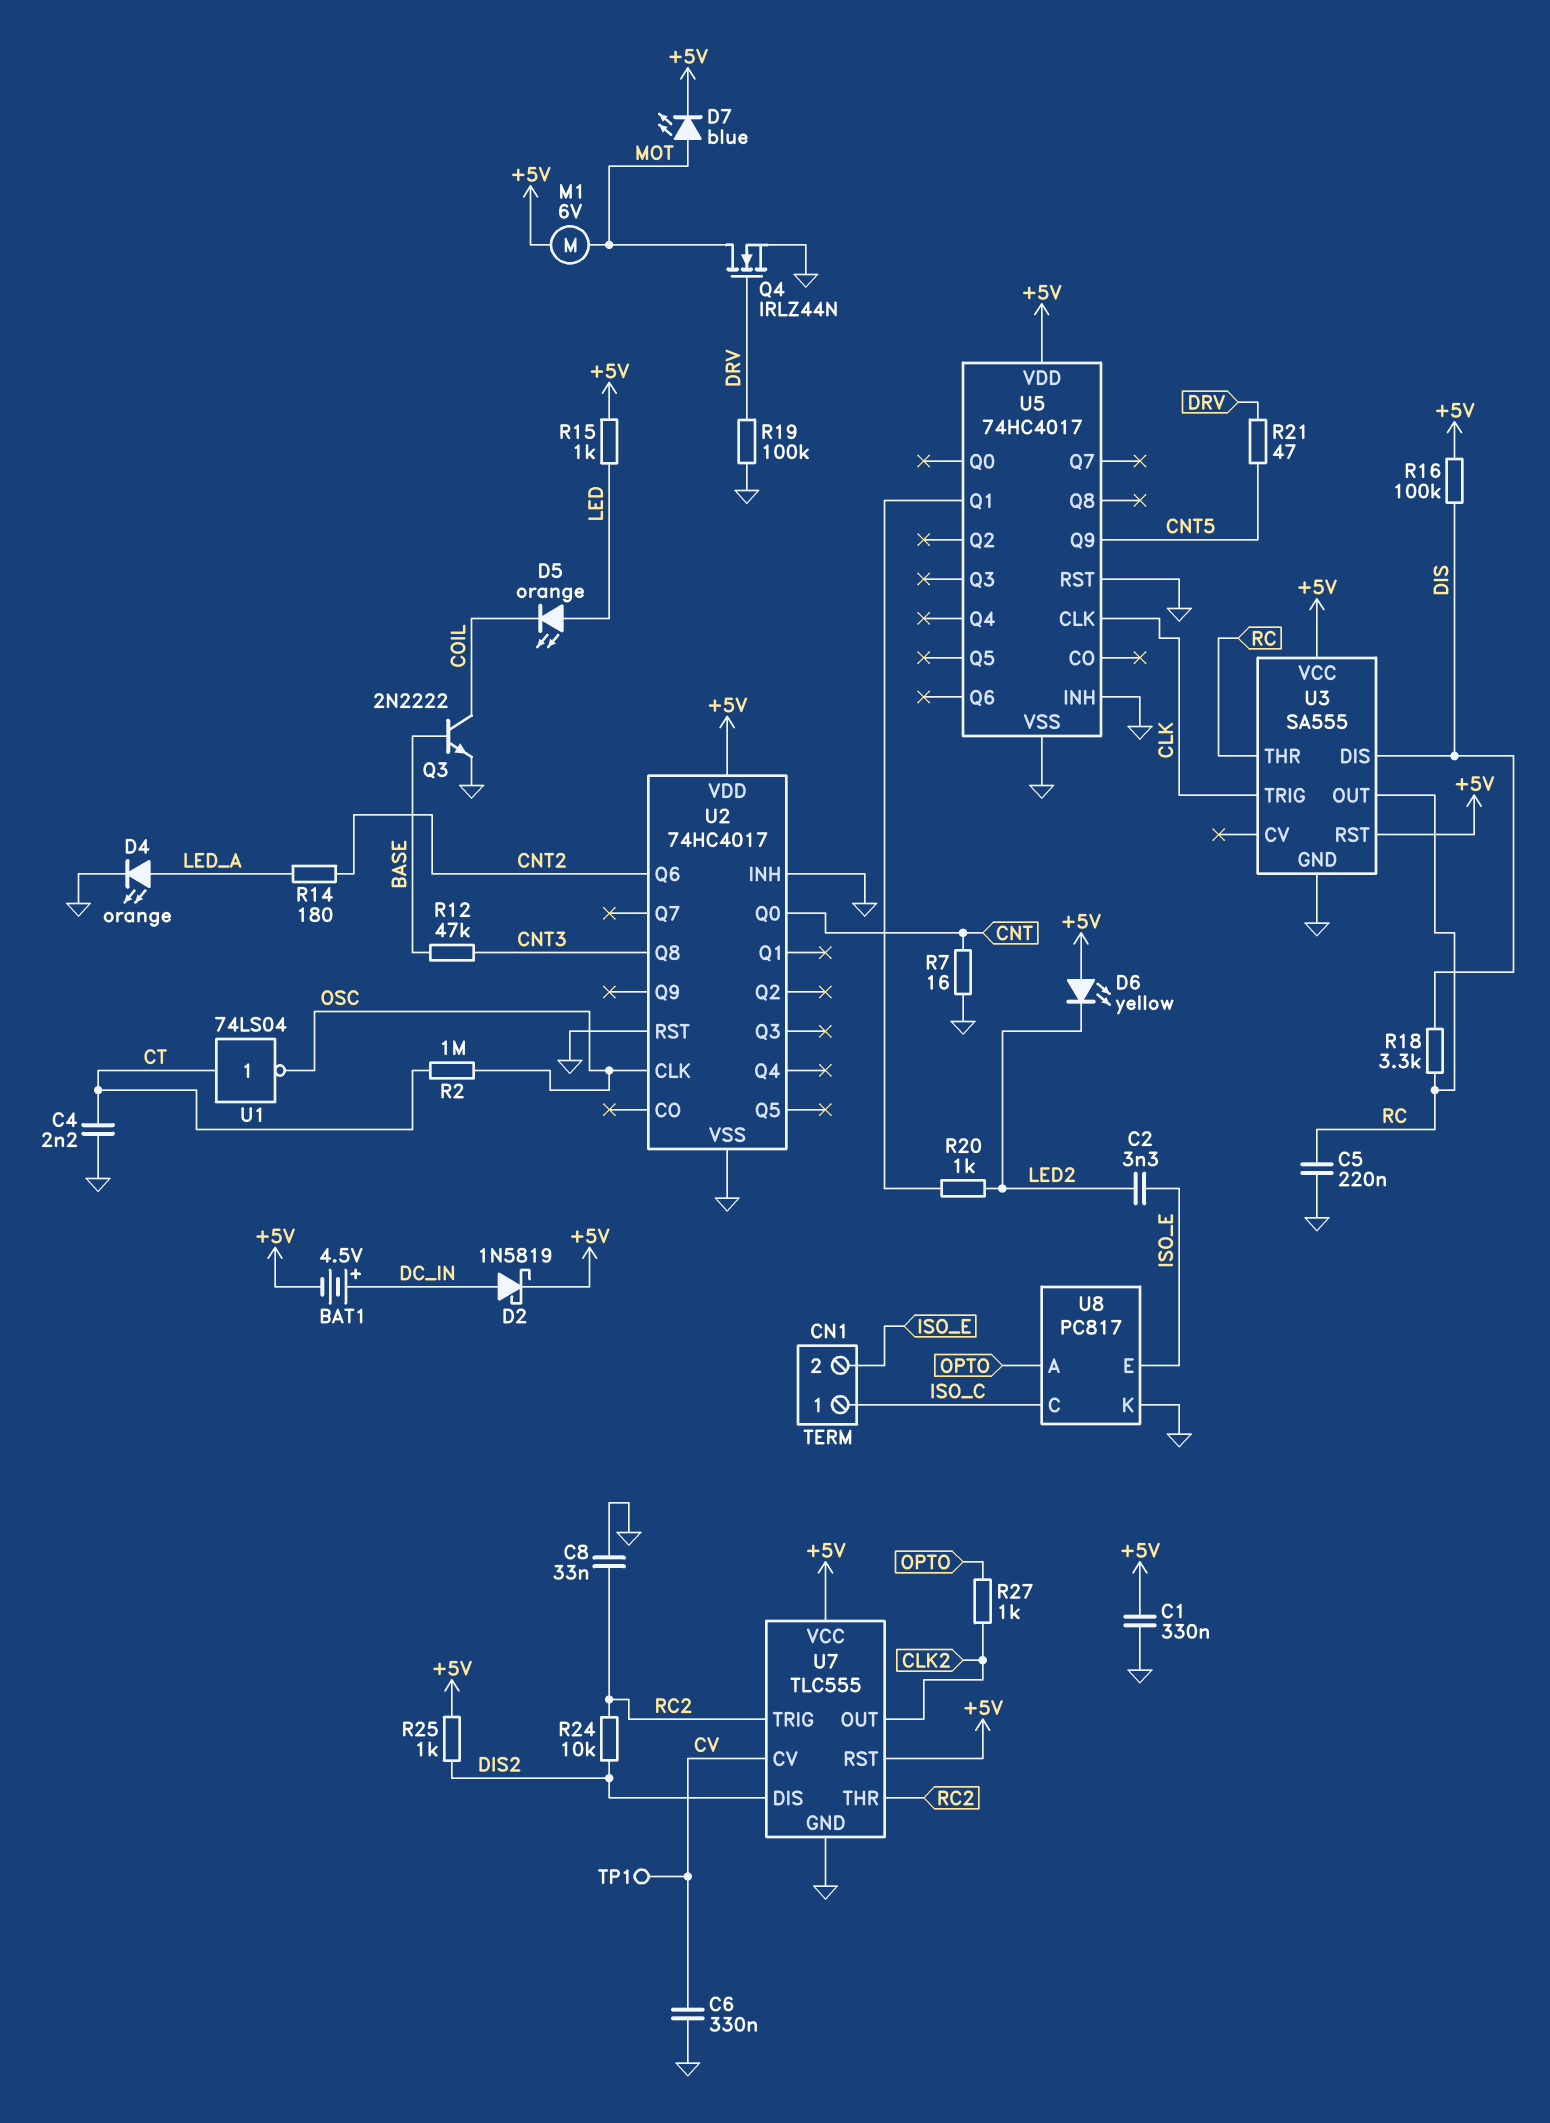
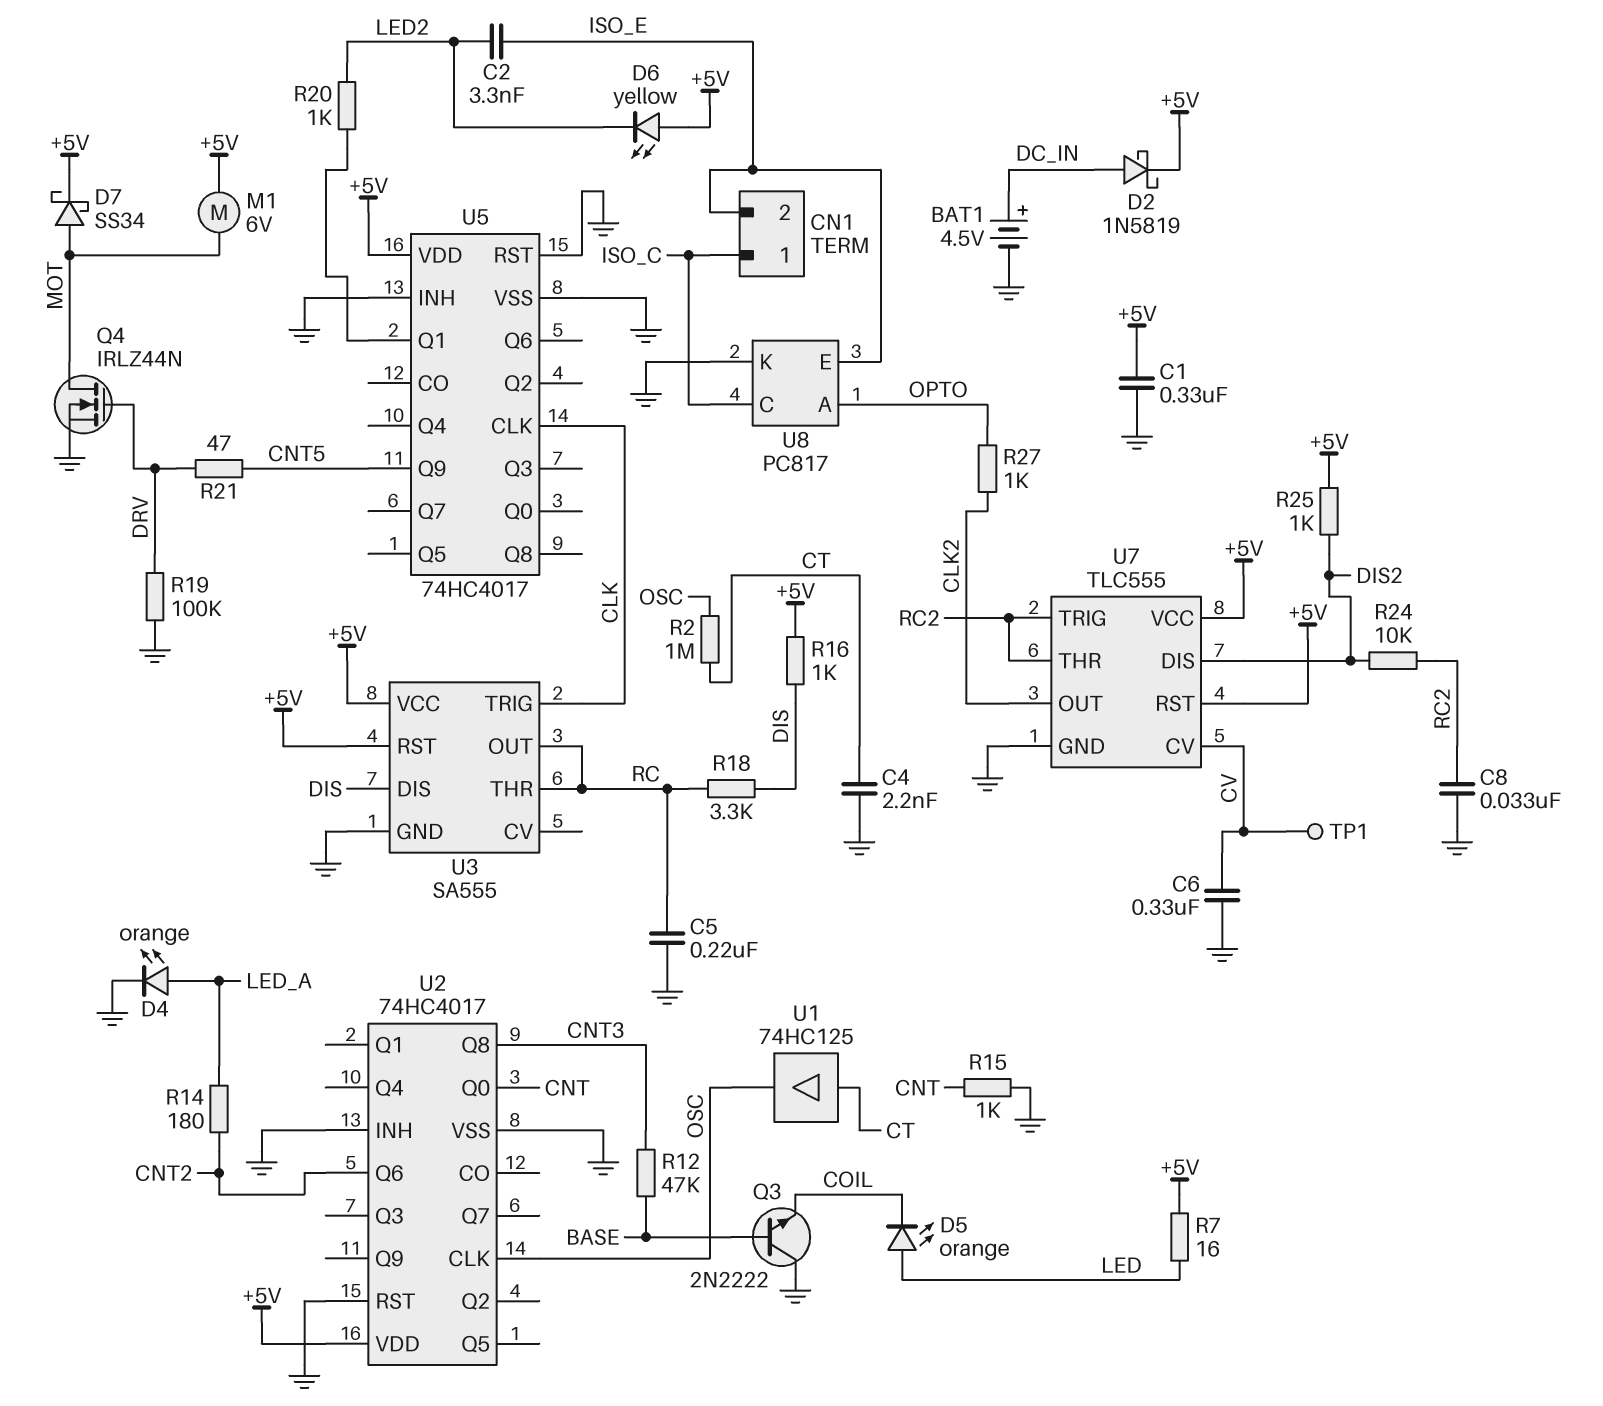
BAT1: 4.5V (plus DC_IN, minus +5V) -> 4.5V (plus DC_IN, minus GND)
D7: LED blue (A MOT, K +5V) -> schottky SS34 (A MOT, K +5V)
Q3: NPN 2N2222 (B BASE, C COIL, E GND) -> NPN 2N2222 (B BASE, C GND, E COIL)
R7: 16 (CNT, GND) -> 16 (+5V, LED)
R15: 1k (+5V, LED) -> 1k (CNT, GND)
R16: 100k (+5V, DIS) -> 1k (+5V, DIS)
U1: NOT 74LS04 (in CT, out OSC) -> buffer 74HC125 (in CT, out OSC)

